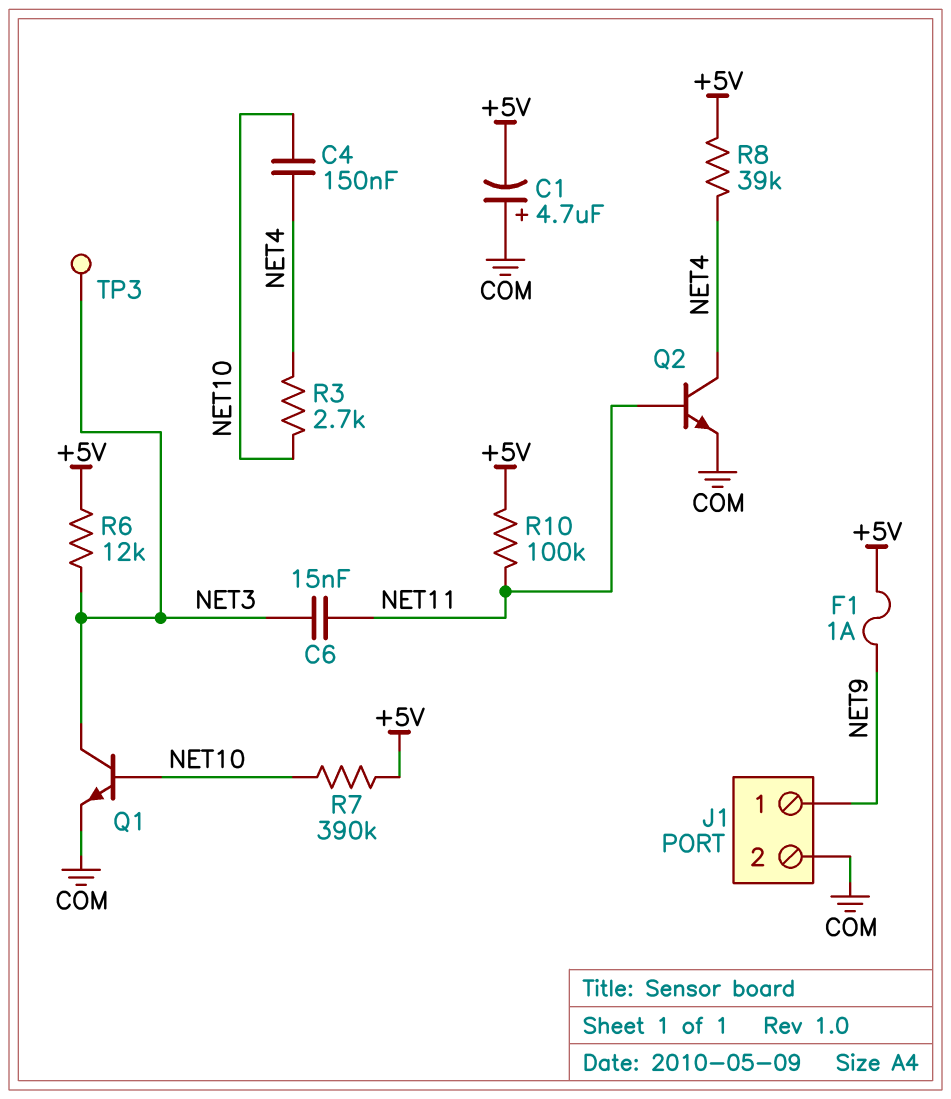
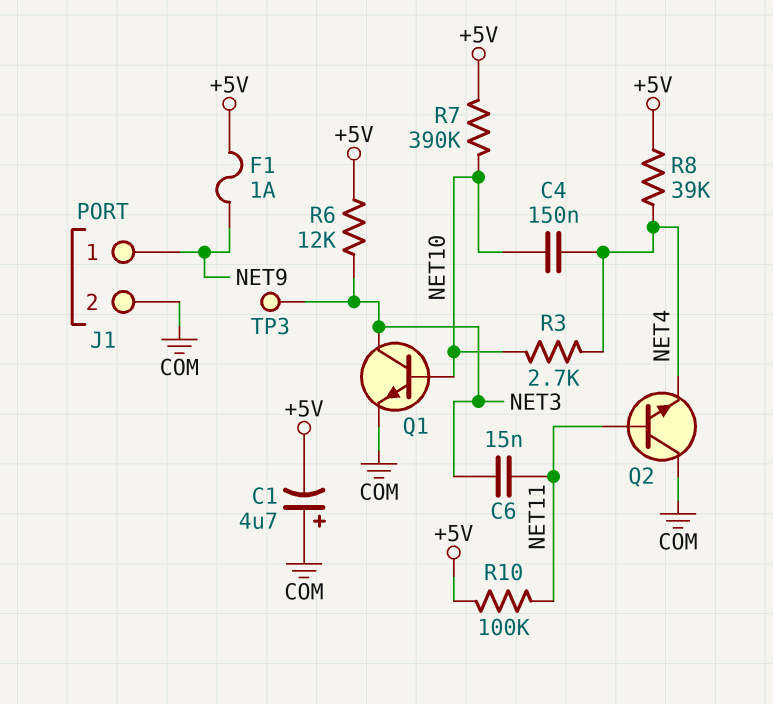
Q2: NPN (B NET11, C NET4, E COM) -> NPN (B NET11, C COM, E NET4)

